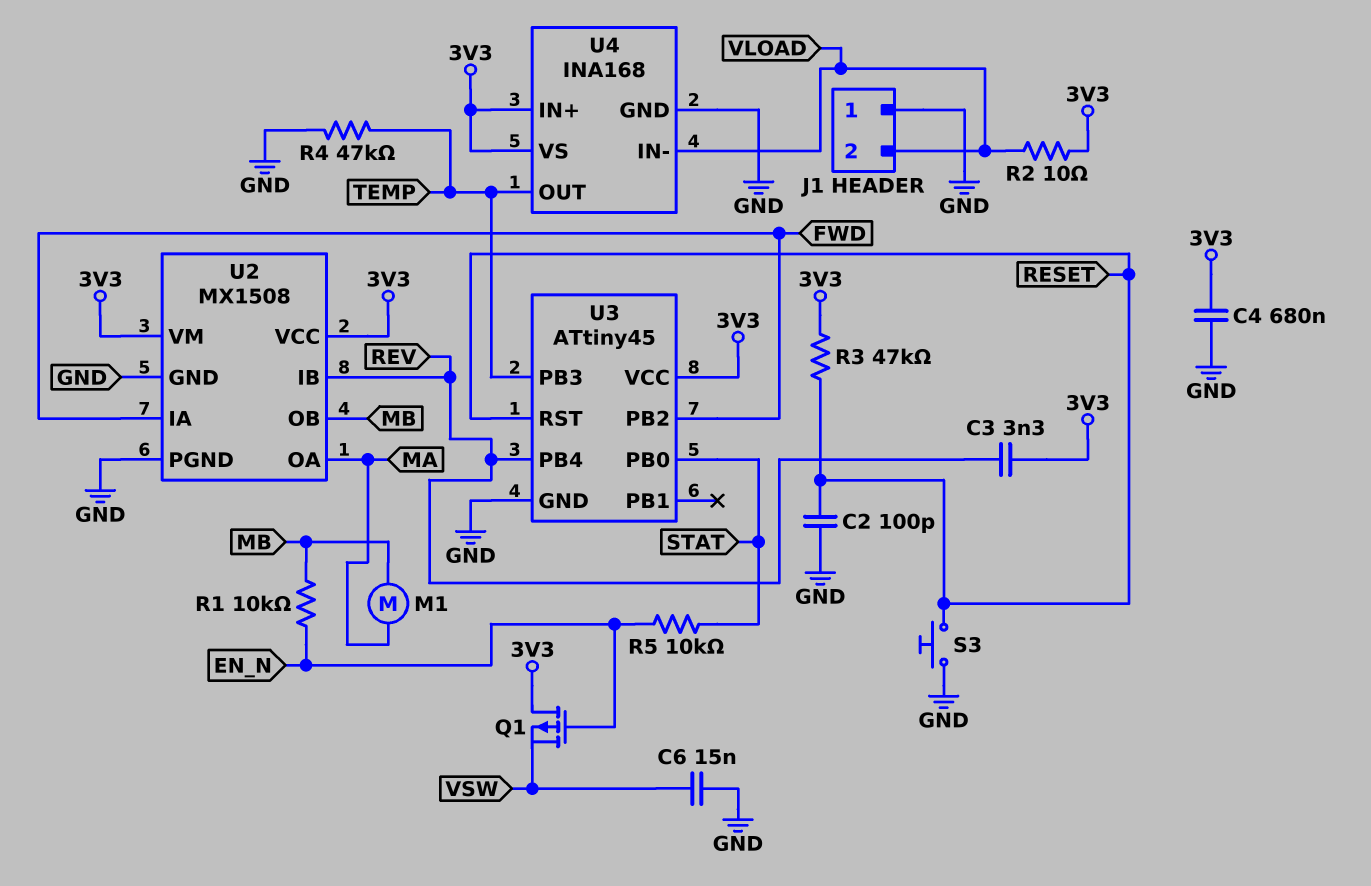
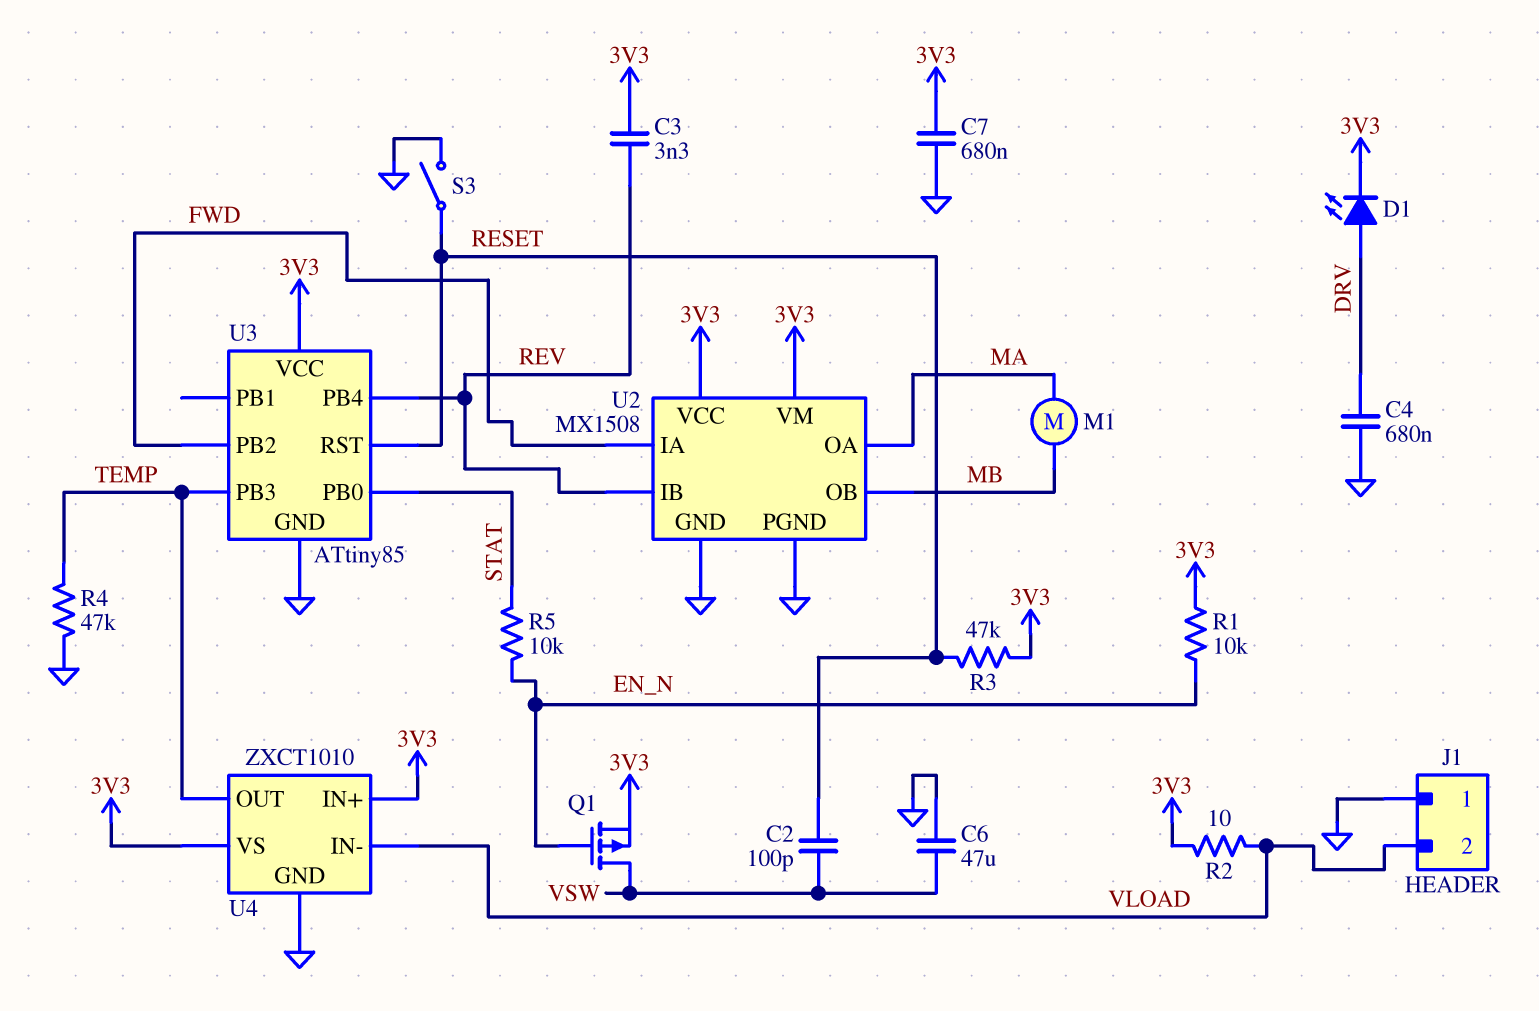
C2: 100pF (GND, RESET) -> 100pF (RESET, VSW)
C4: 680nF (3V3, GND) -> 680nF (DRV, GND)
C6: 15nF (GND, VSW) -> 47uF (GND, VSW)
C7: none -> 680nF (3V3, GND)
D1: none -> LED (A DRV, K 3V3)
Q1: PMOS (G EN_N, D 3V3, S VSW) -> PMOS (G EN_N, D VSW, S 3V3)
R1: 10k (EN_N, MB) -> 10k (3V3, EN_N)
S3: button (GND, RESET) -> switch (GND, RESET)
U3: ATtiny45 -> ATtiny85
U4: INA168 -> ZXCT1010

